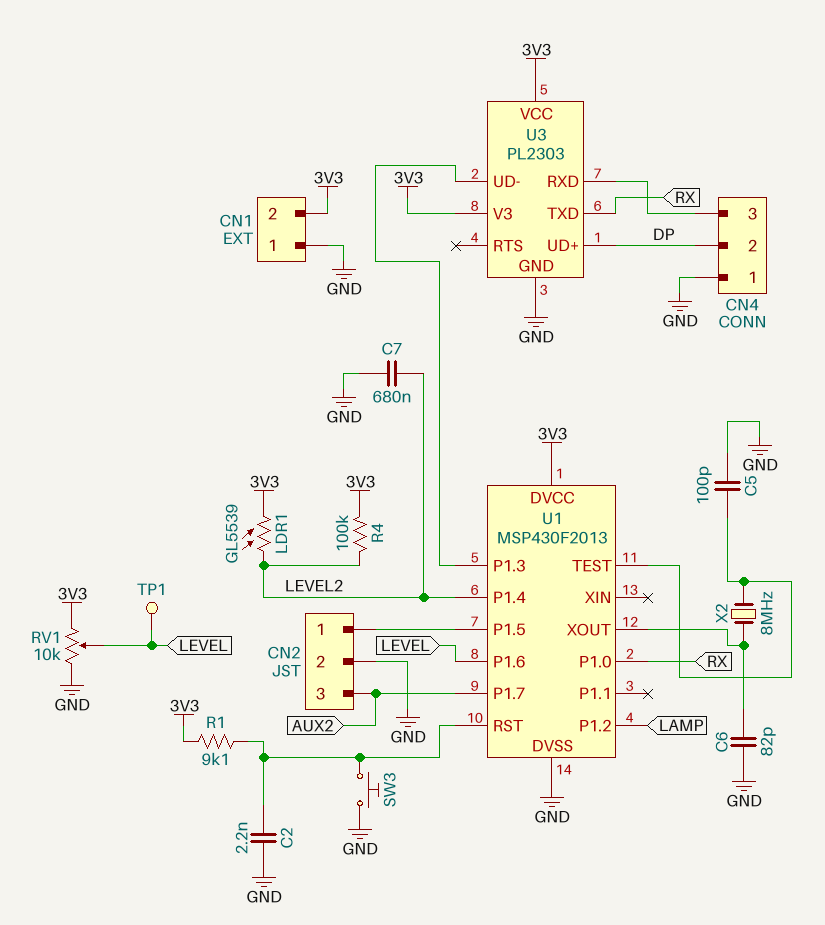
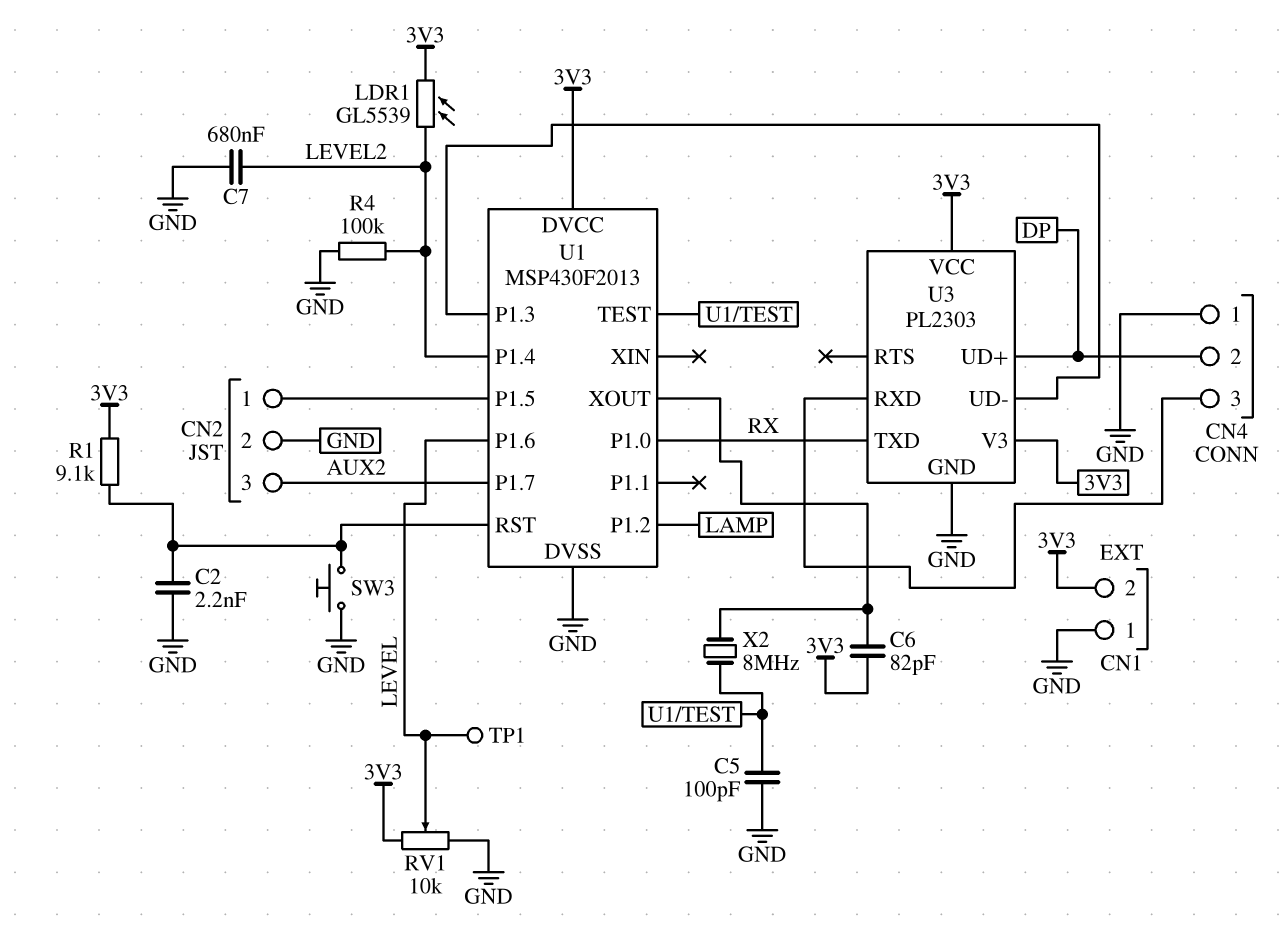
C6: 82pF (GND, U1/XOUT) -> 82pF (3V3, U1/XOUT)
R4: 100k (3V3, LEVEL2) -> 100k (GND, LEVEL2)

